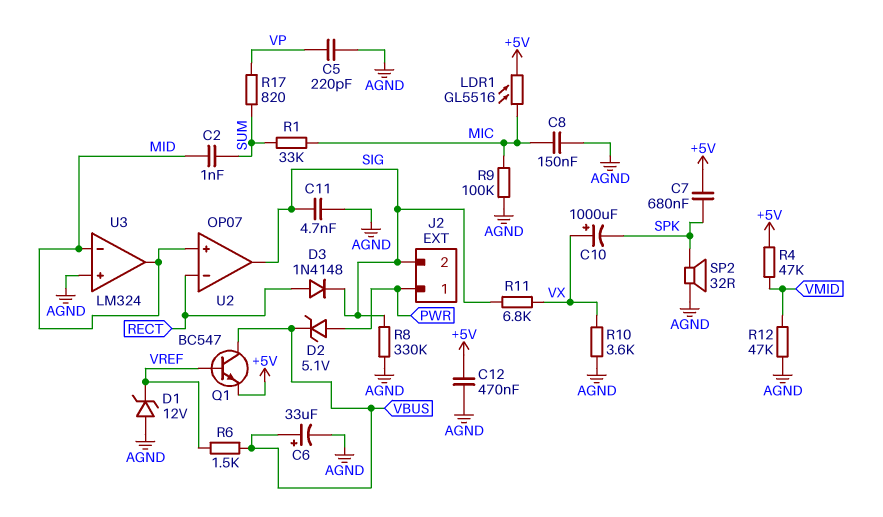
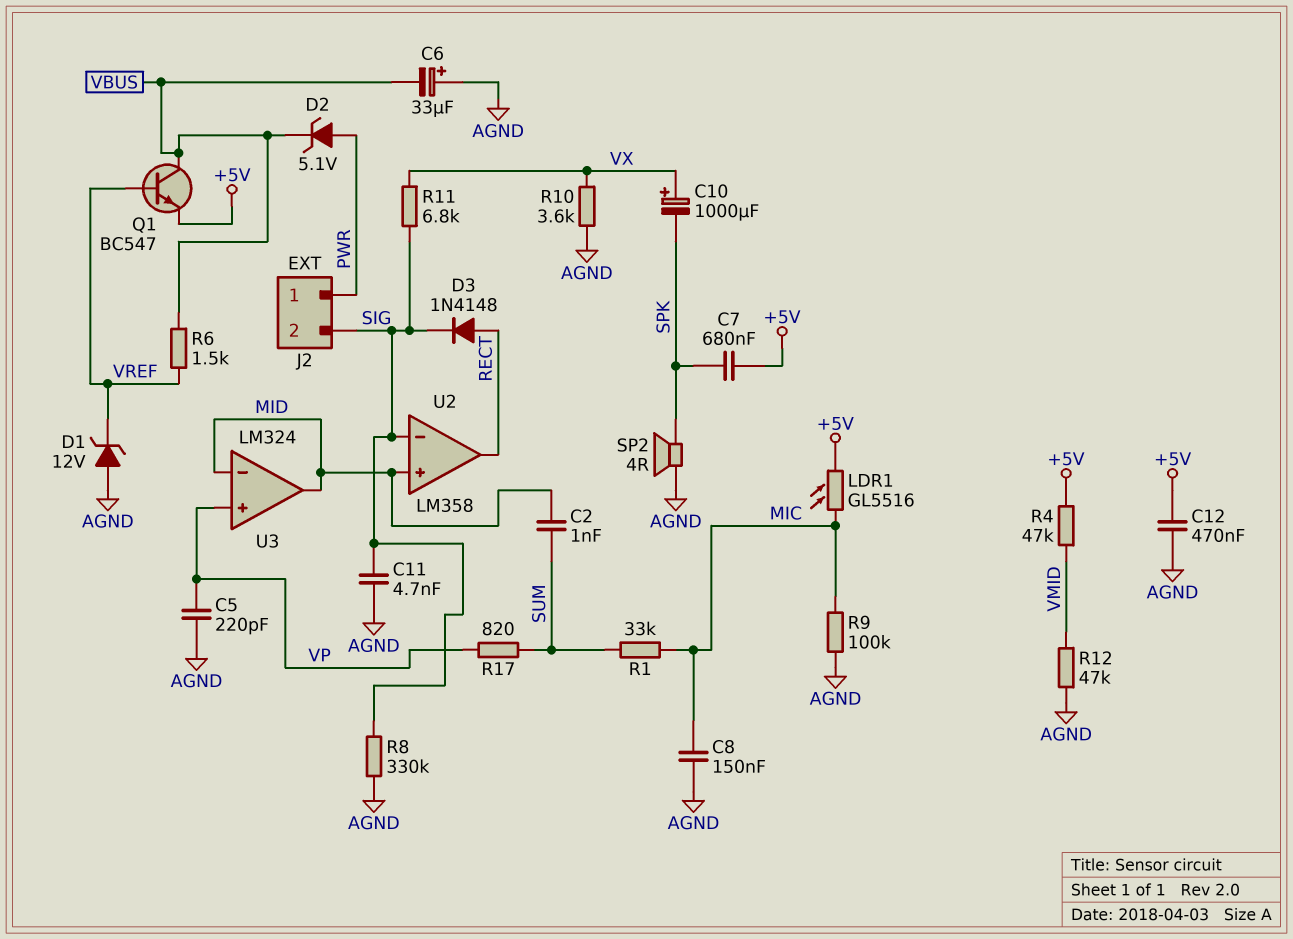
C6: 33uF (plus VBUS, minus AGND) -> 33uF (plus AGND, minus VBUS)
SP2: speaker 32R (AGND, SPK) -> speaker 4R (AGND, SPK)
U2: OP07 -> LM358
U2 pin in-: RECT -> SIG
U2 pin out: SIG -> RECT
U3 pin in+: AGND -> VP

